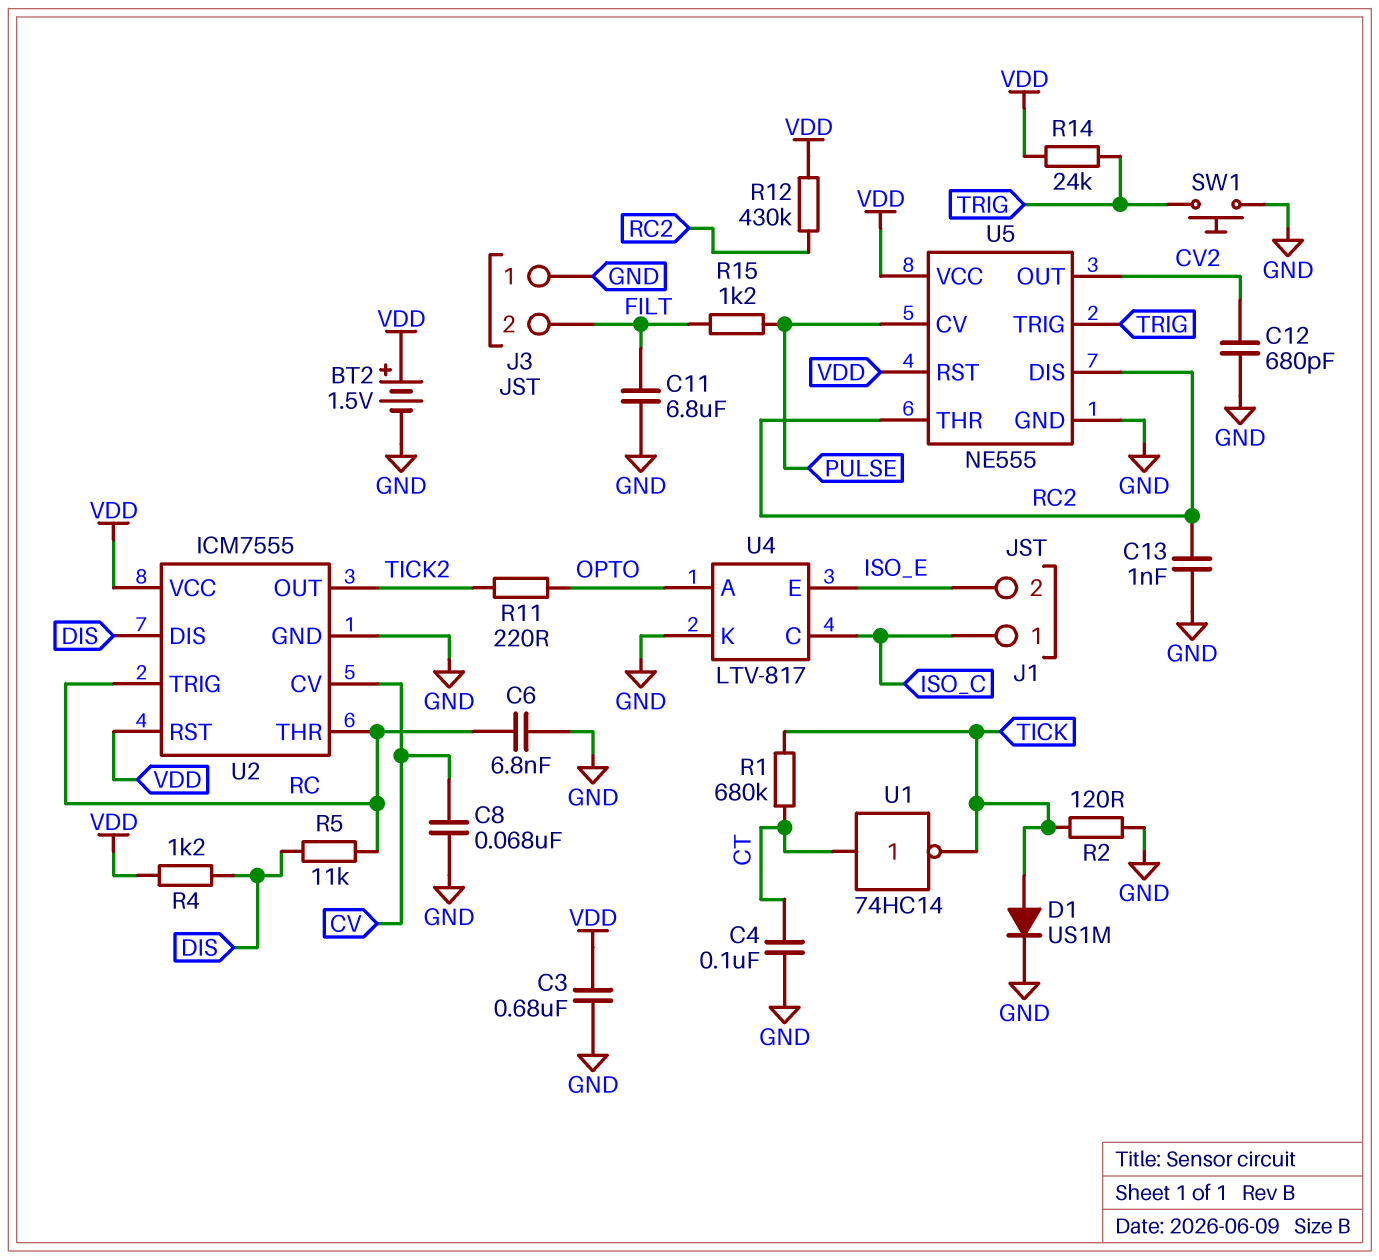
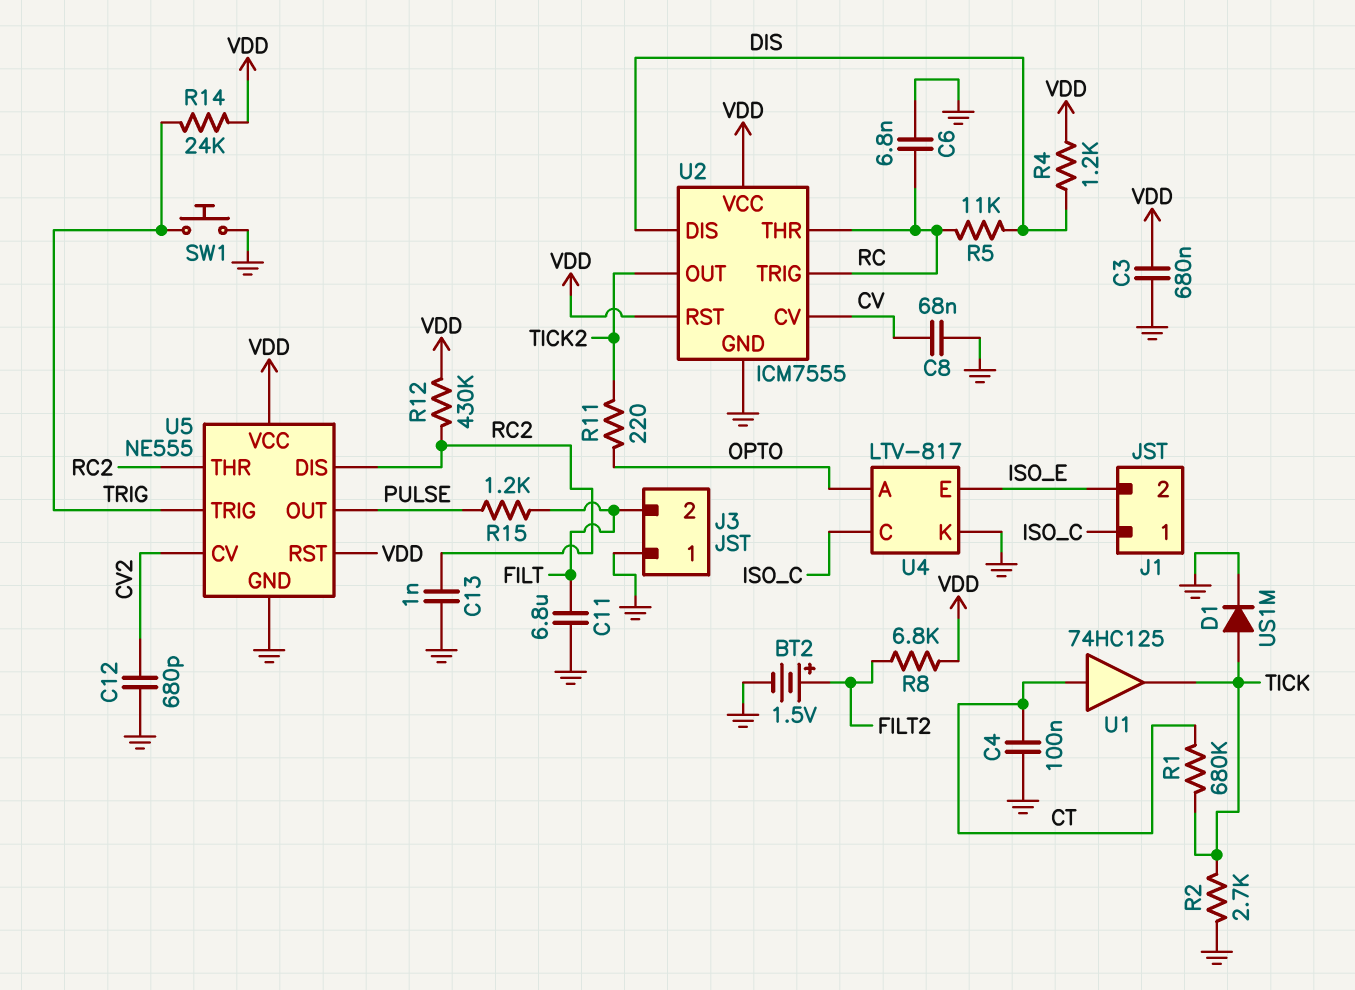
BT2: 1.5V (plus VDD, minus GND) -> 1.5V (plus FILT2, minus GND)
R2: 120 (GND, TICK) -> 2.7k (GND, TICK)
R8: none -> 6.8k (FILT2, VDD)
U1: NOT 74HC14 (in CT, out TICK) -> buffer 74HC125 (in CT, out TICK)
U5 pin CV: PULSE -> CV2
U5 pin OUT: CV2 -> PULSE

